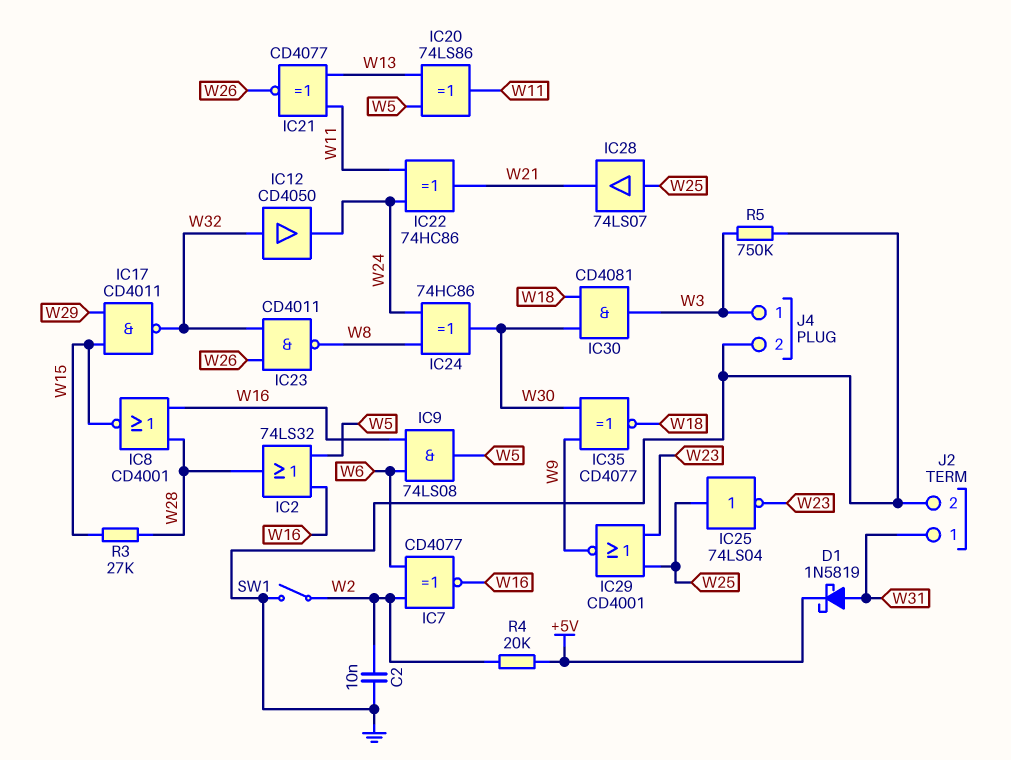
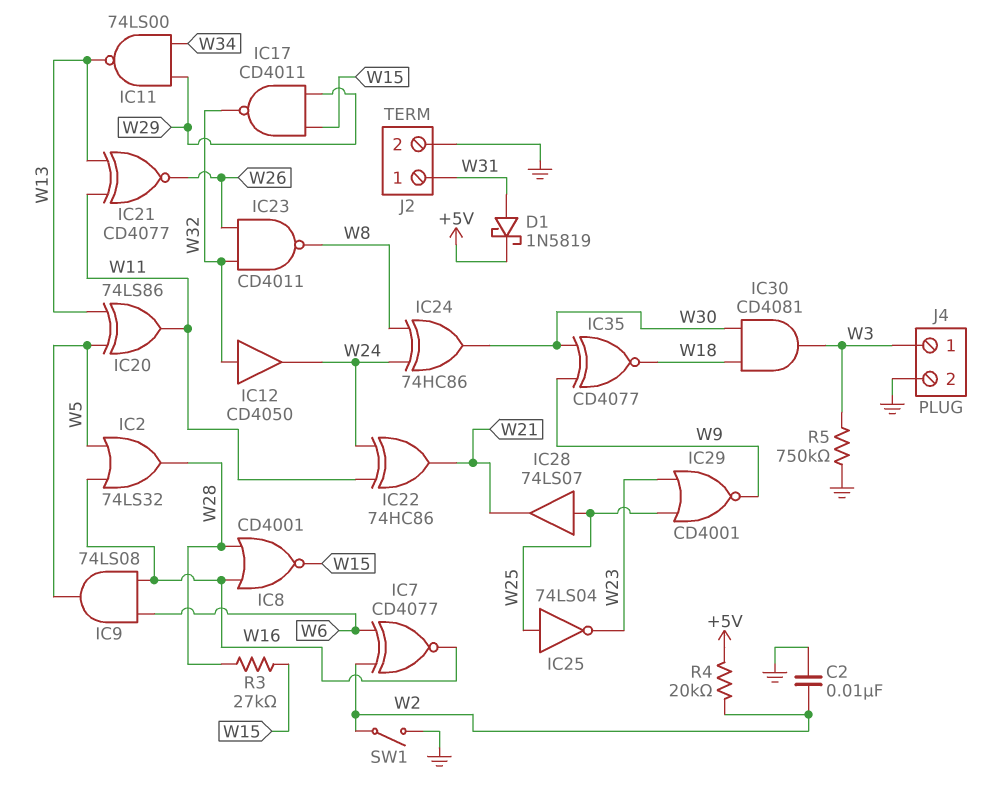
IC11: none -> NAND 74LS00 (in W29, in W34, out W13)

